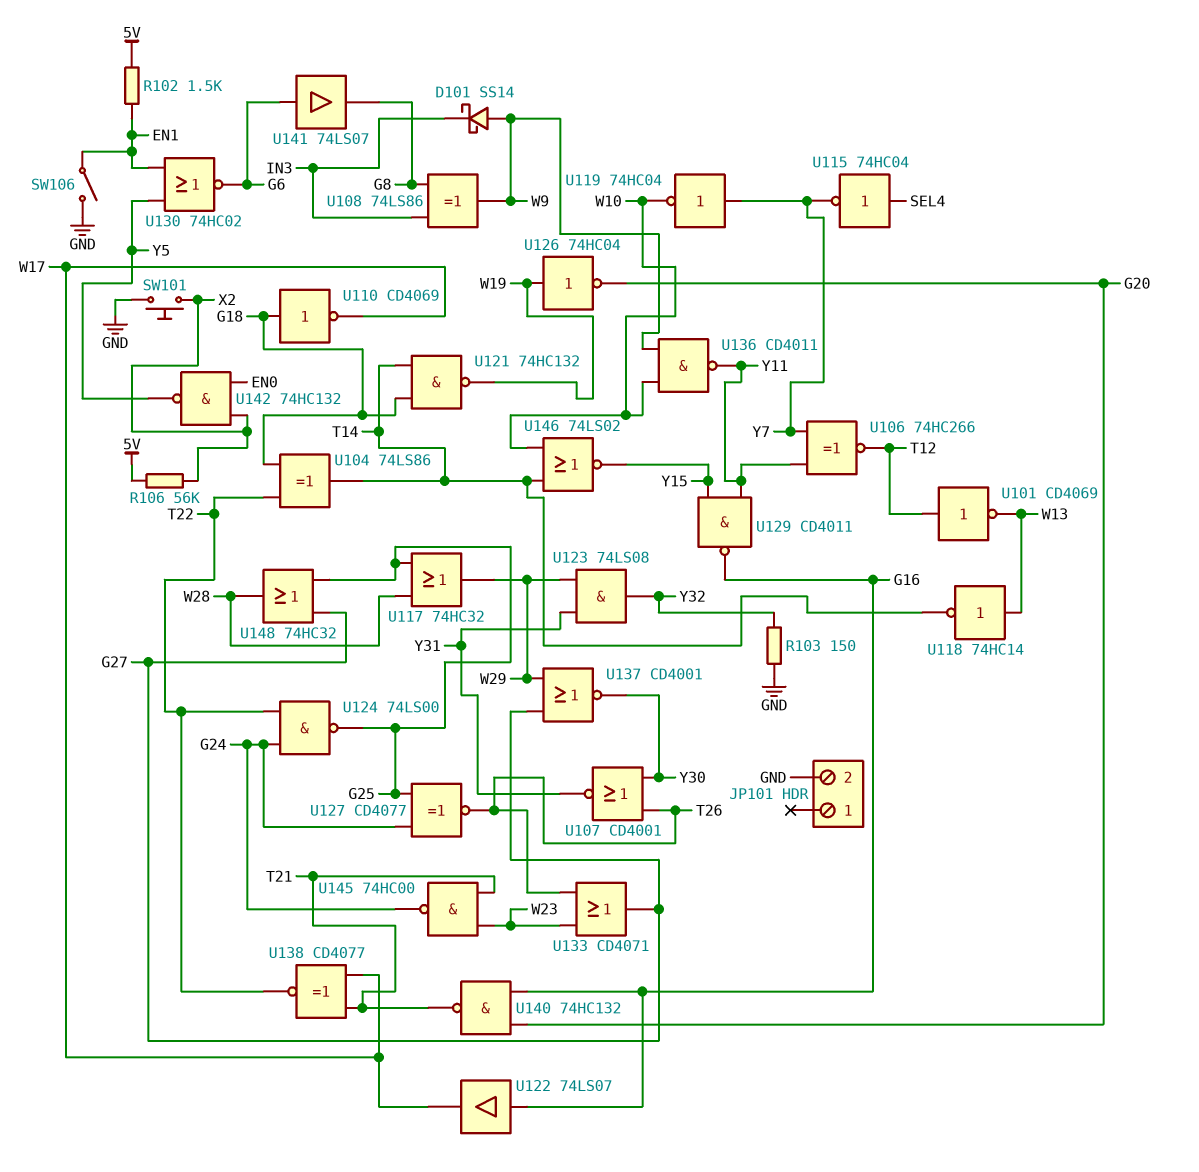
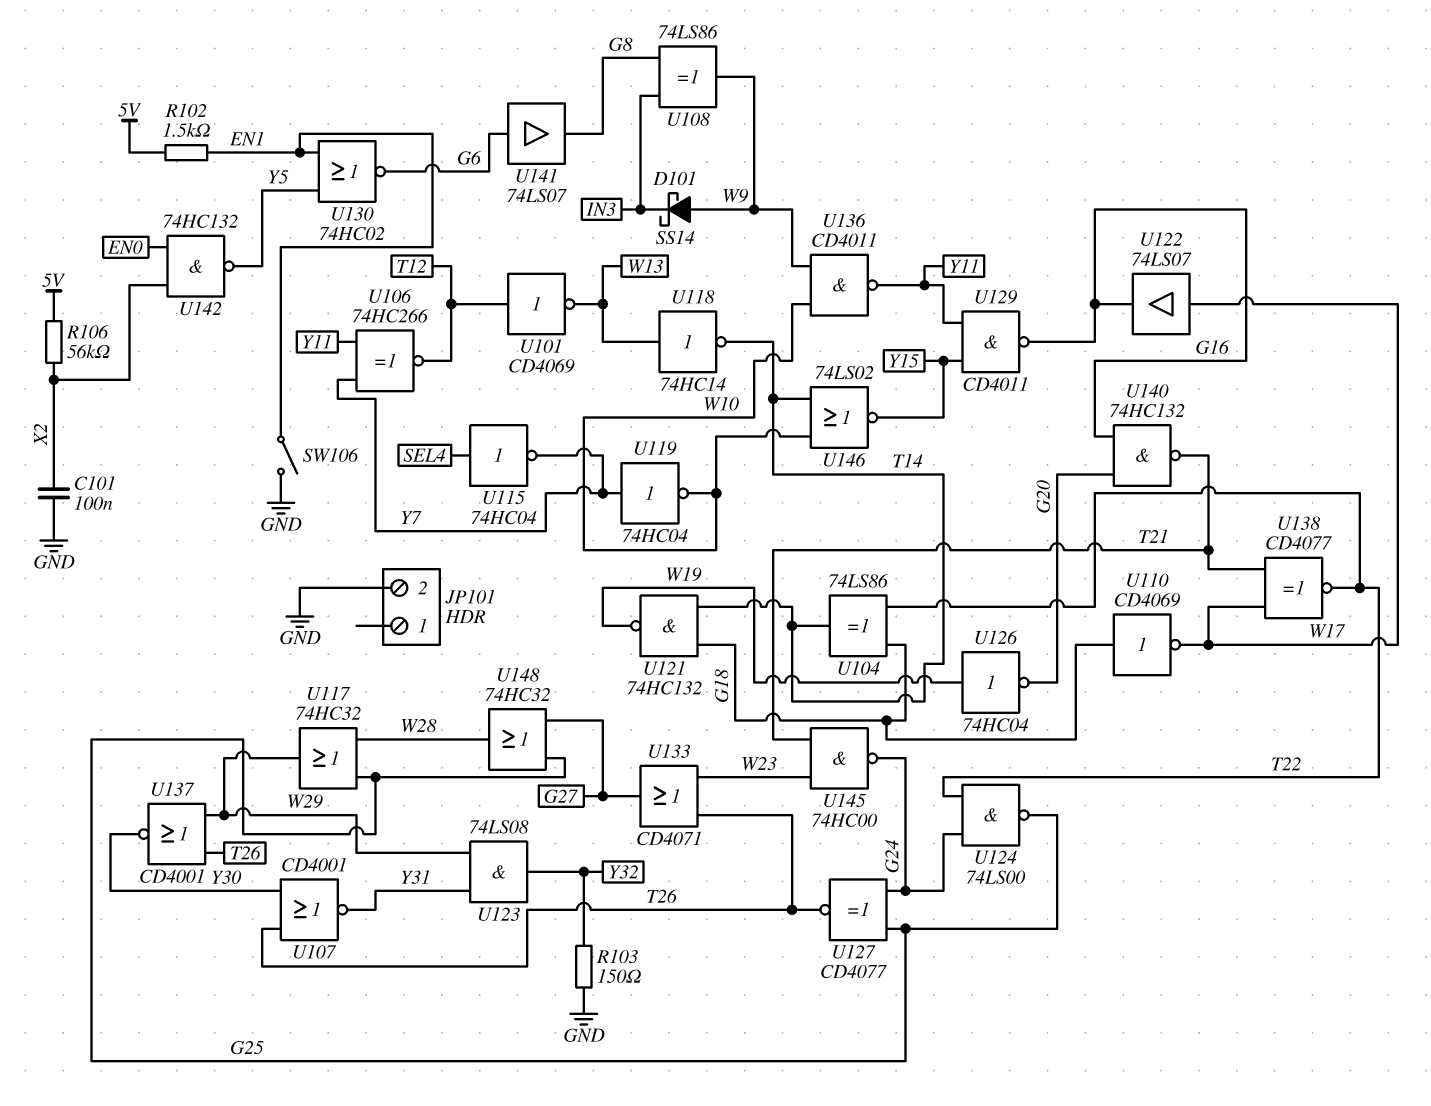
C101: none -> 100nF (GND, X2)
SW101: button (GND, X2) -> none
U122: buffer 74LS07 (in G16, out W17) -> buffer 74LS07 (in W17, out G16)
U137: NOR CD4001 (in G27, in W29, out Y30) -> NOR CD4001 (in T26, in W29, out Y30)

